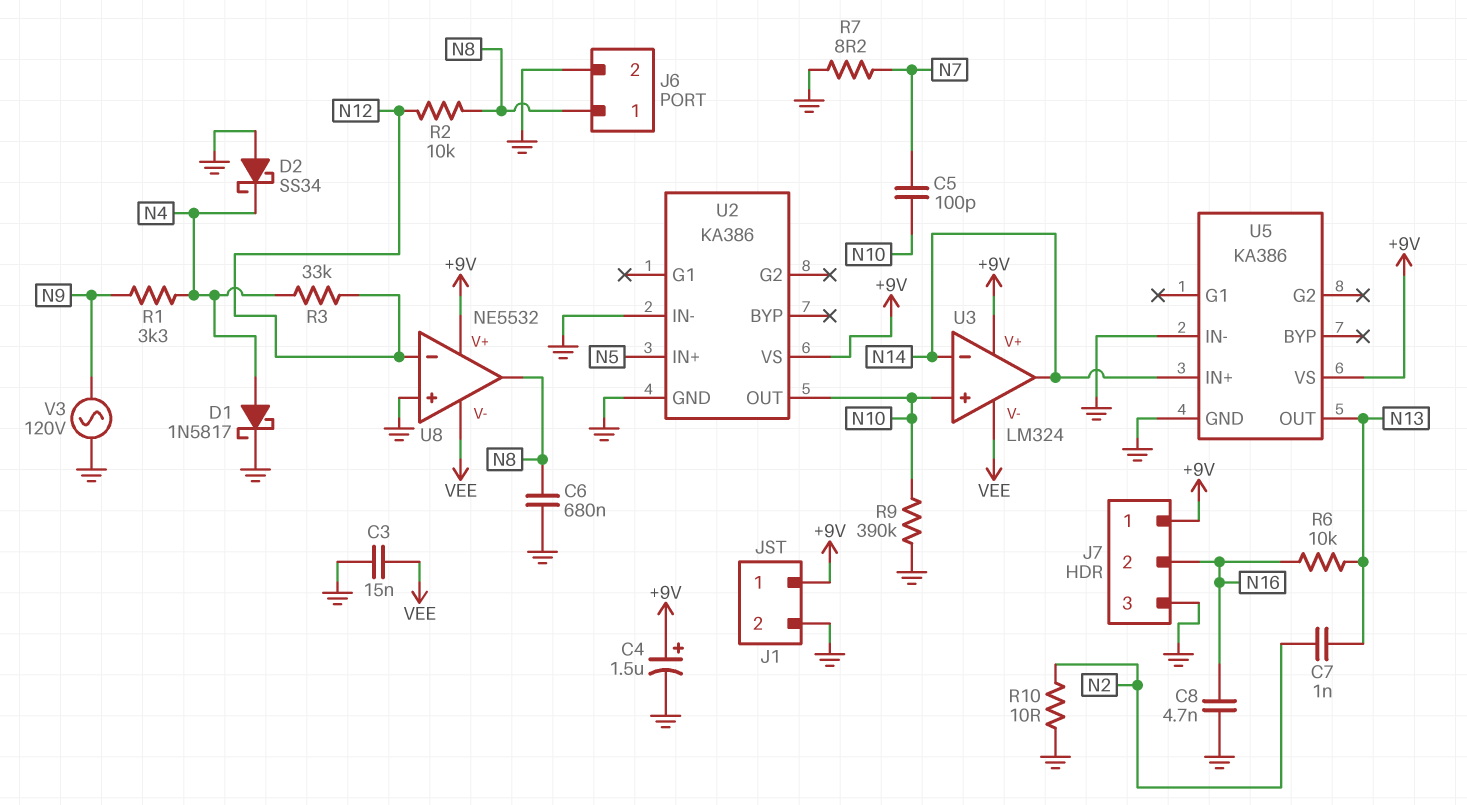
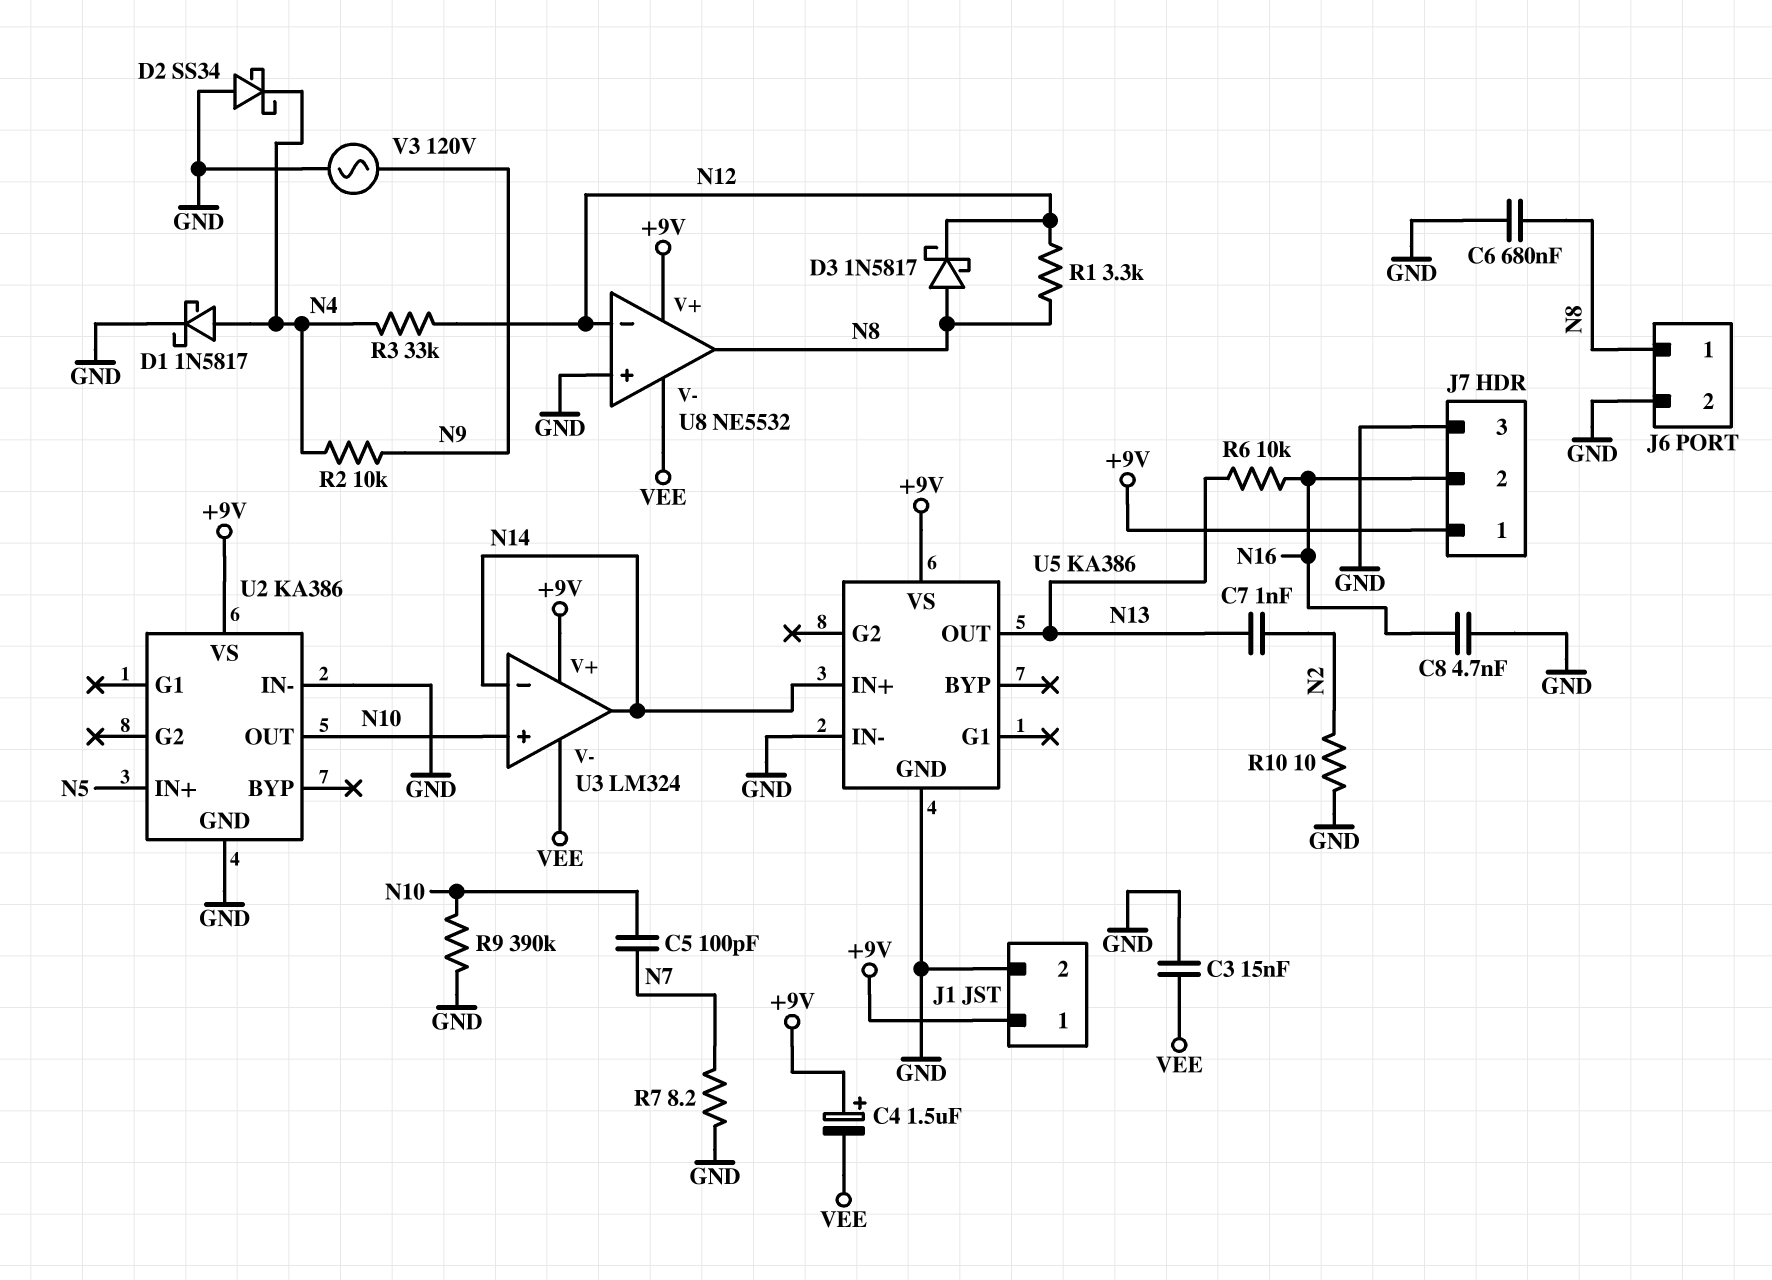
C4: 1.5uF (plus +9V, minus GND) -> 1.5uF (plus +9V, minus VEE)
D3: none -> schottky 1N5817 (A N8, K N12)
R1: 3.3k (N4, N9) -> 3.3k (N8, N12)
R2: 10k (N8, N12) -> 10k (N4, N9)

